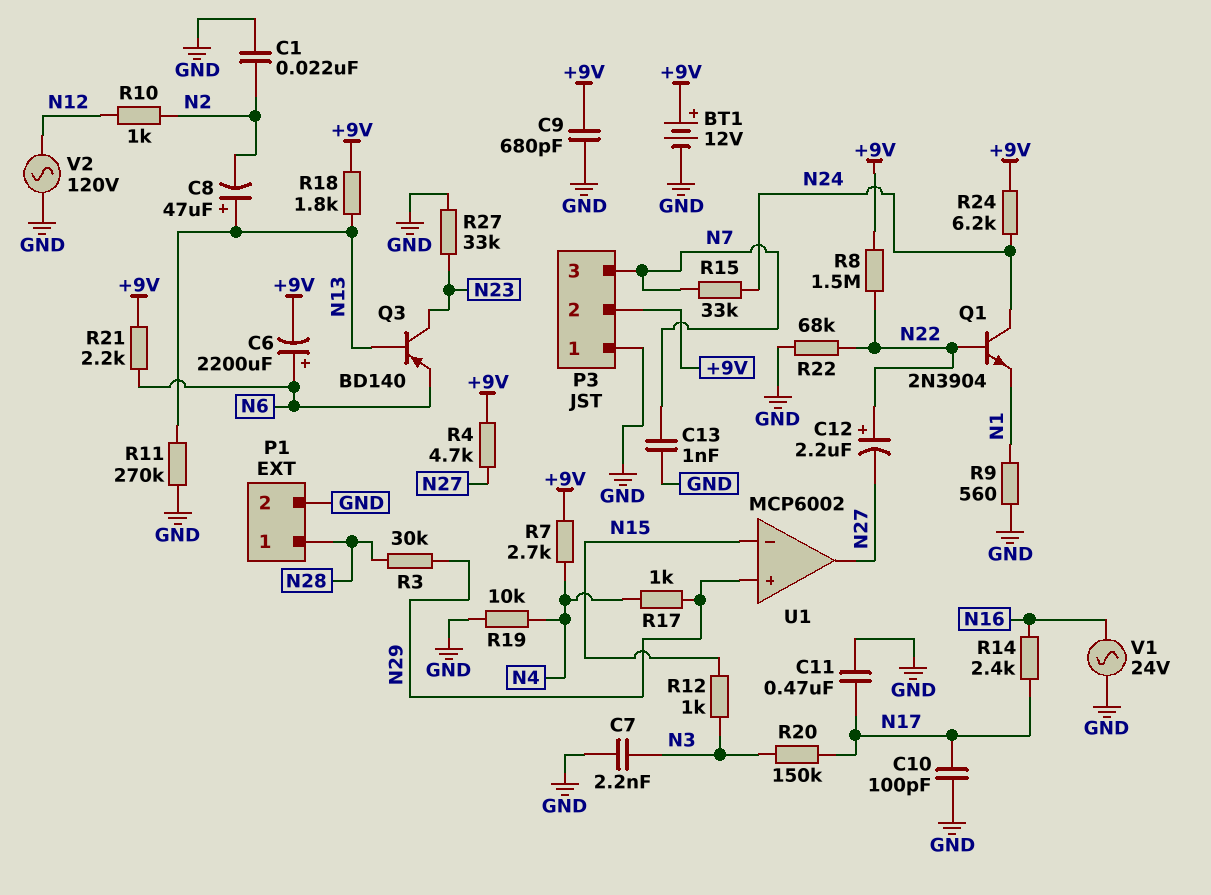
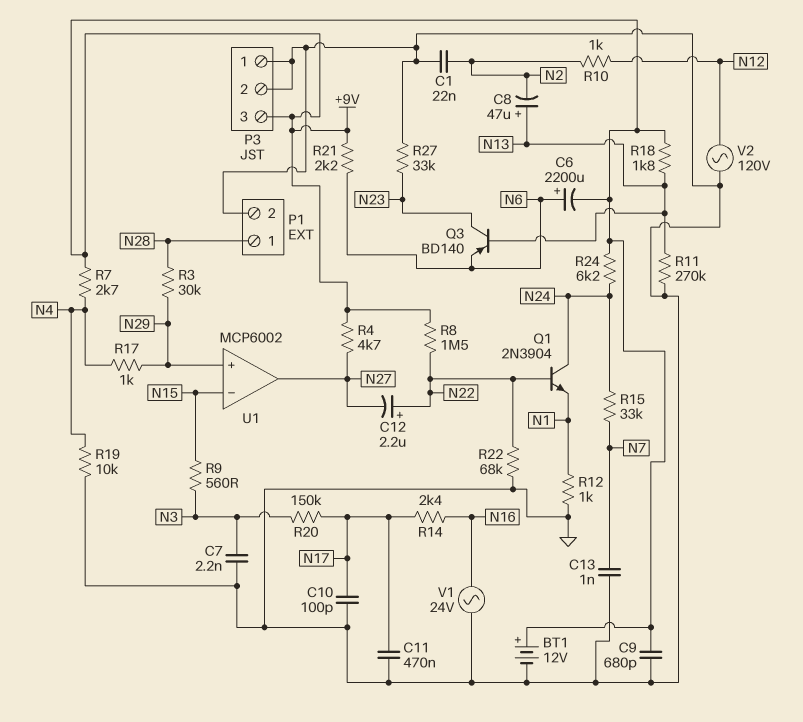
P3 pin 2: +9V -> GND
P3 pin 3: N7 -> +9V
R9: 560 (GND, N1) -> 560 (N3, N15)
R12: 1k (N3, N15) -> 1k (GND, N1)

